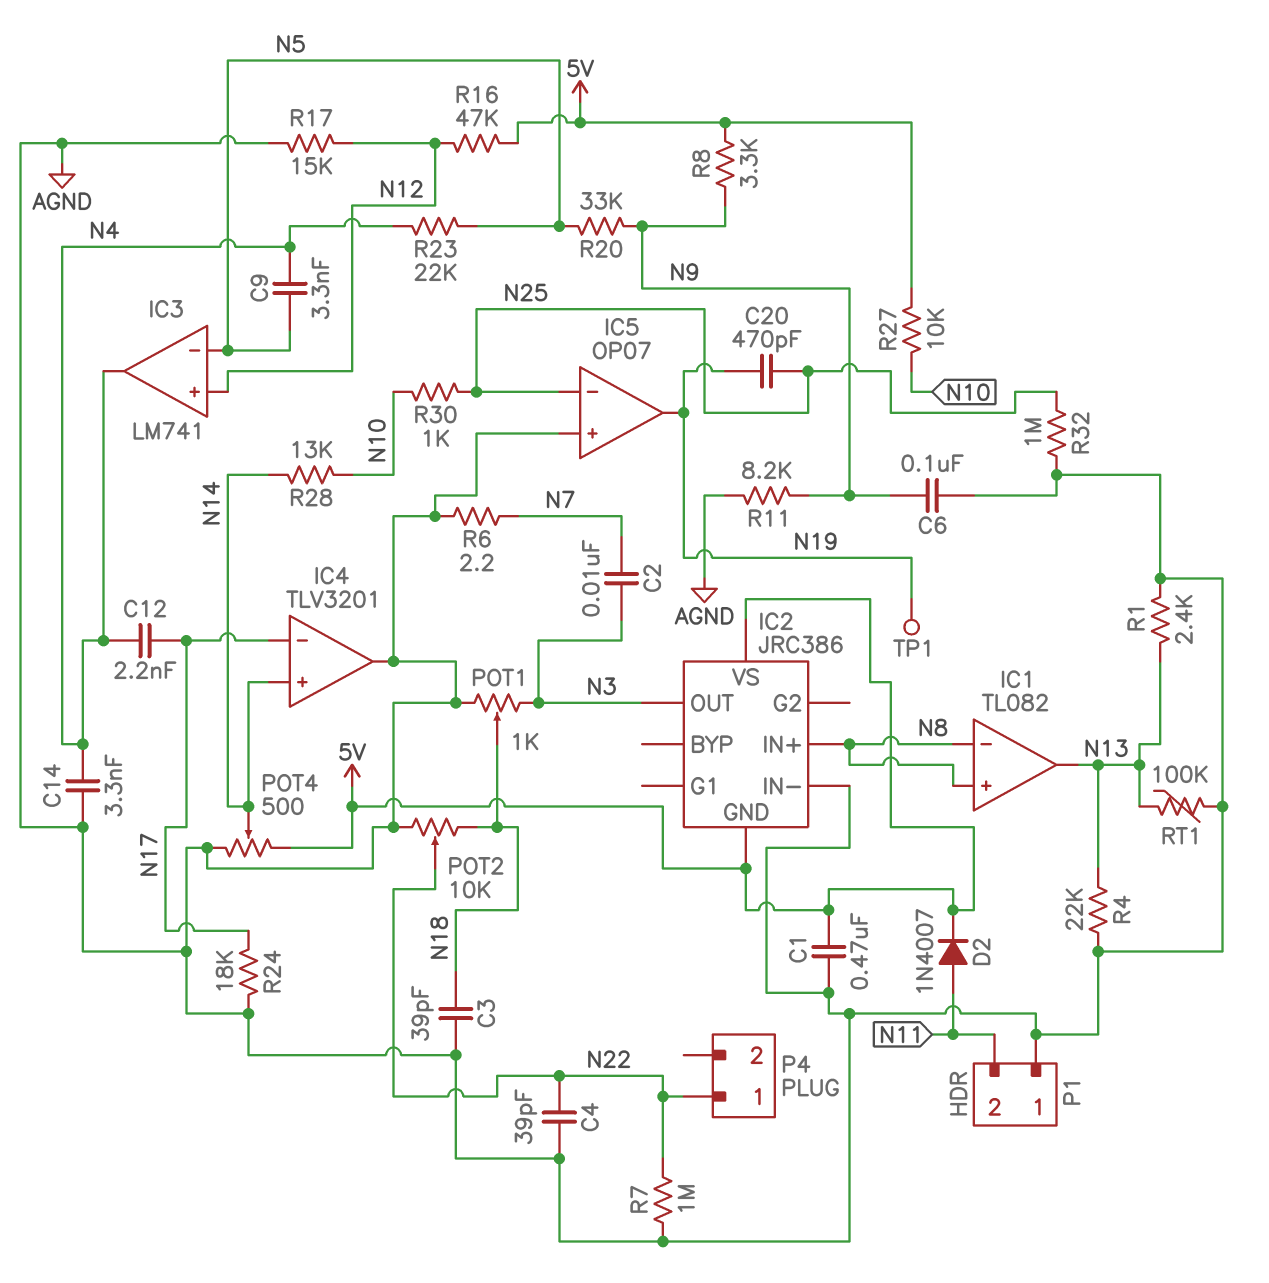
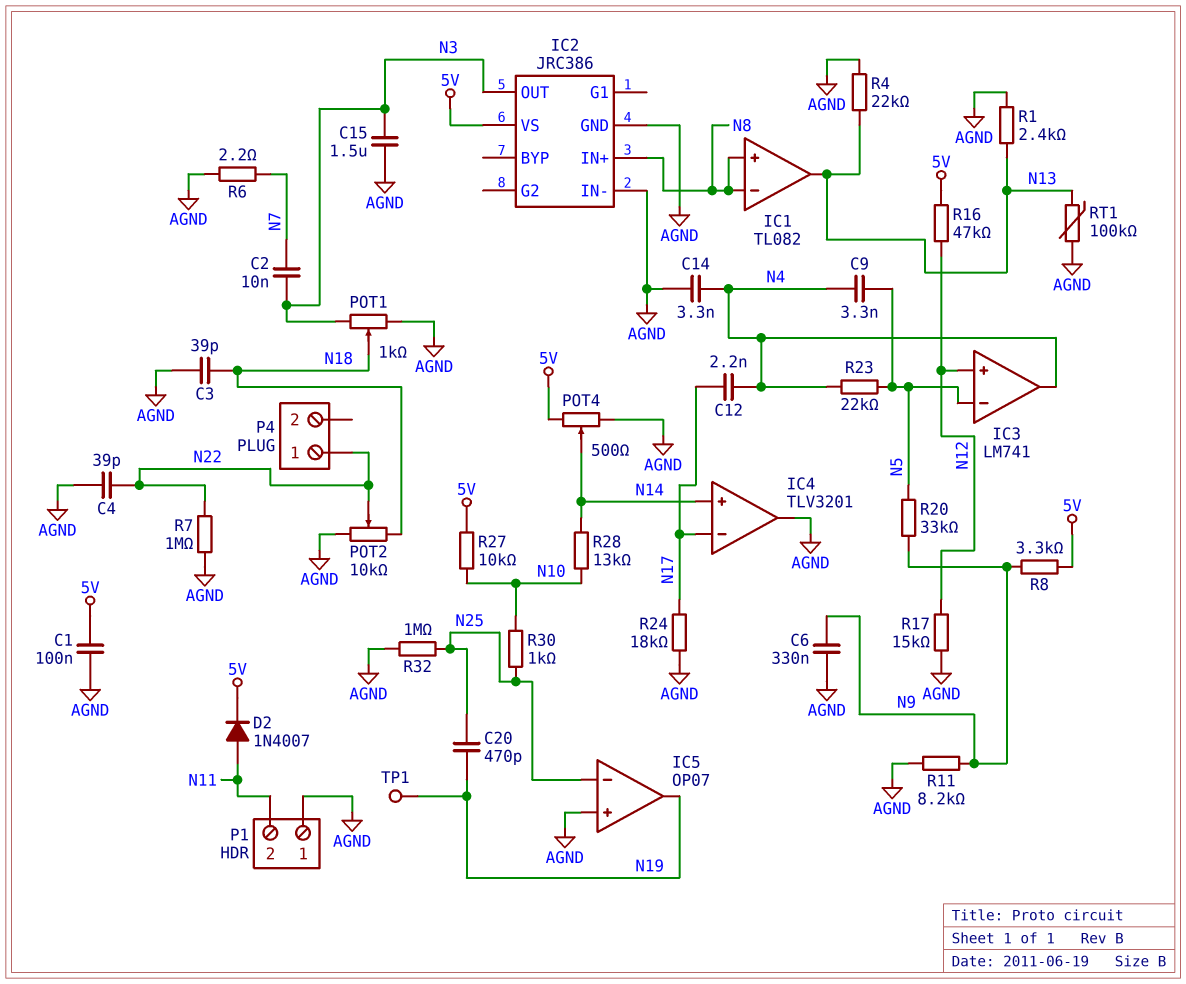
C1: 470nF (5V, AGND) -> 100nF (5V, AGND)
C6: 100nF (AGND, N9) -> 330nF (AGND, N9)
C15: none -> 1.5uF (AGND, N3)
IC2 pin GND: 5V -> AGND

